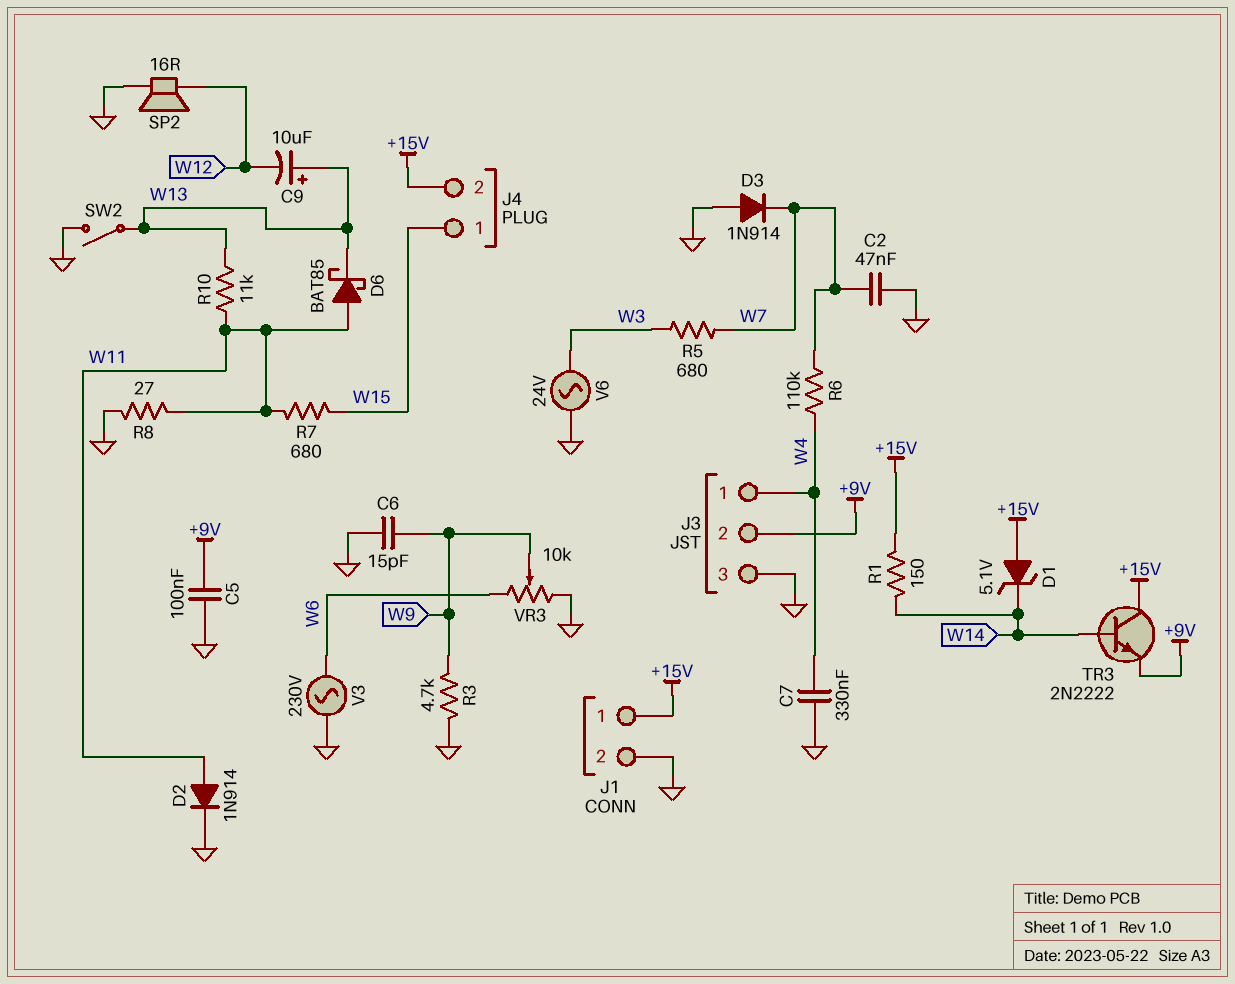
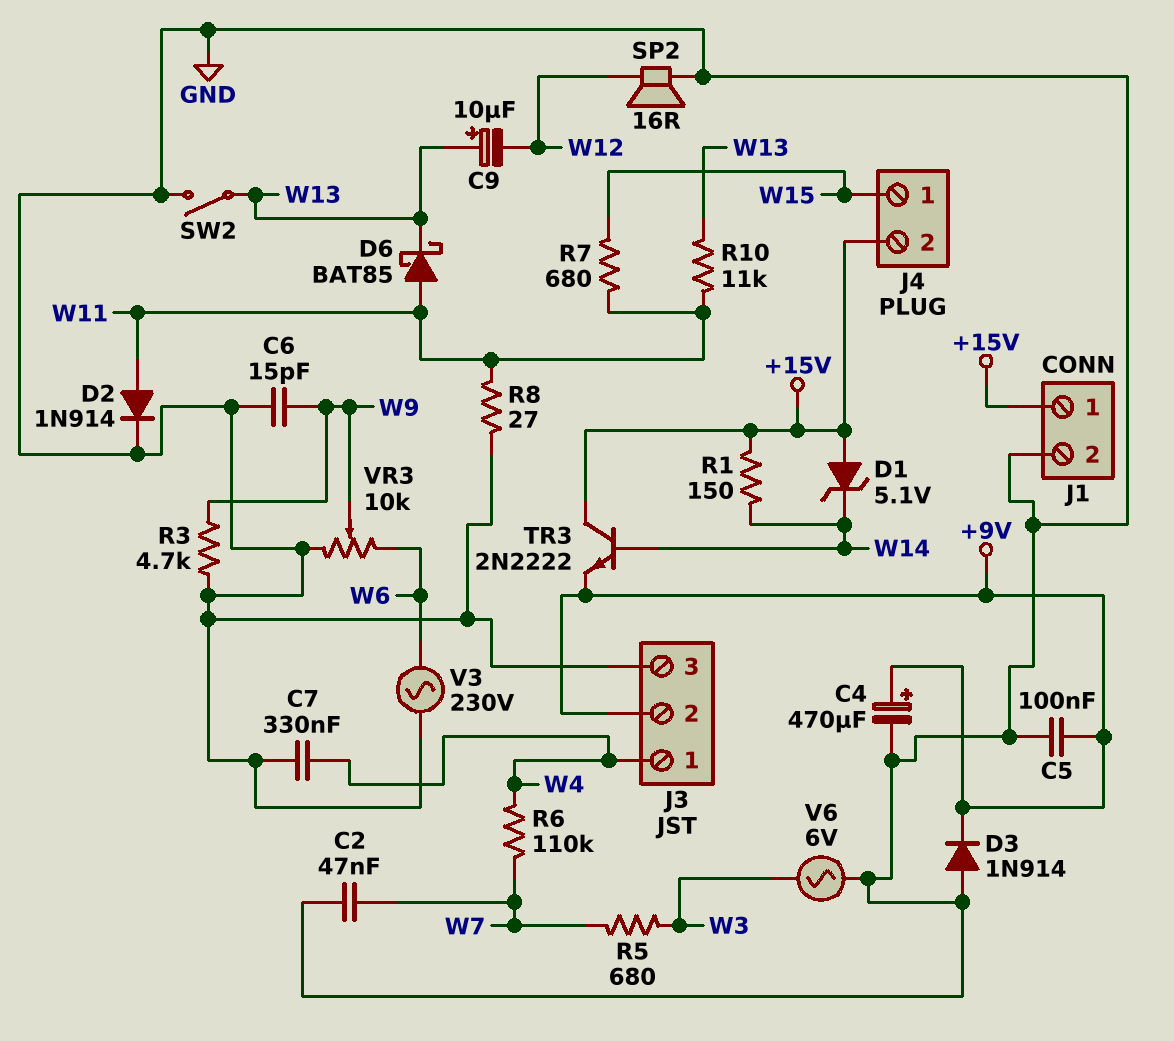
C4: none -> 470uF (plus +9V, minus GND)
D3: diode 1N914 (A GND, K W7) -> diode 1N914 (A GND, K +9V)
V6: AC 24V (GND, W3) -> AC 6V (GND, W3)

